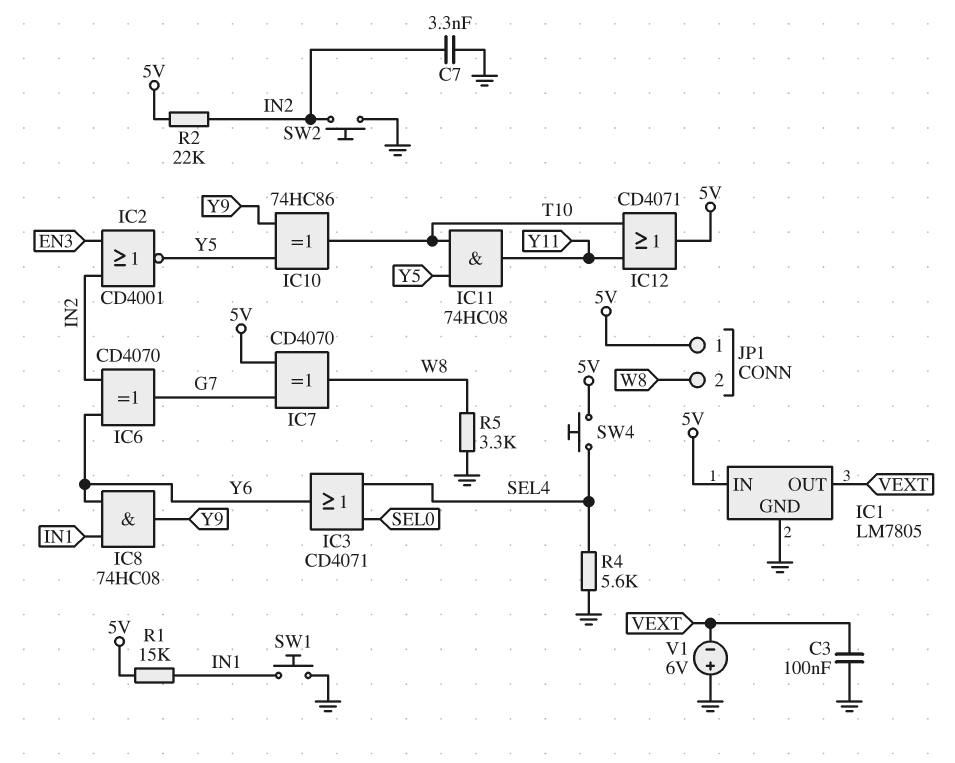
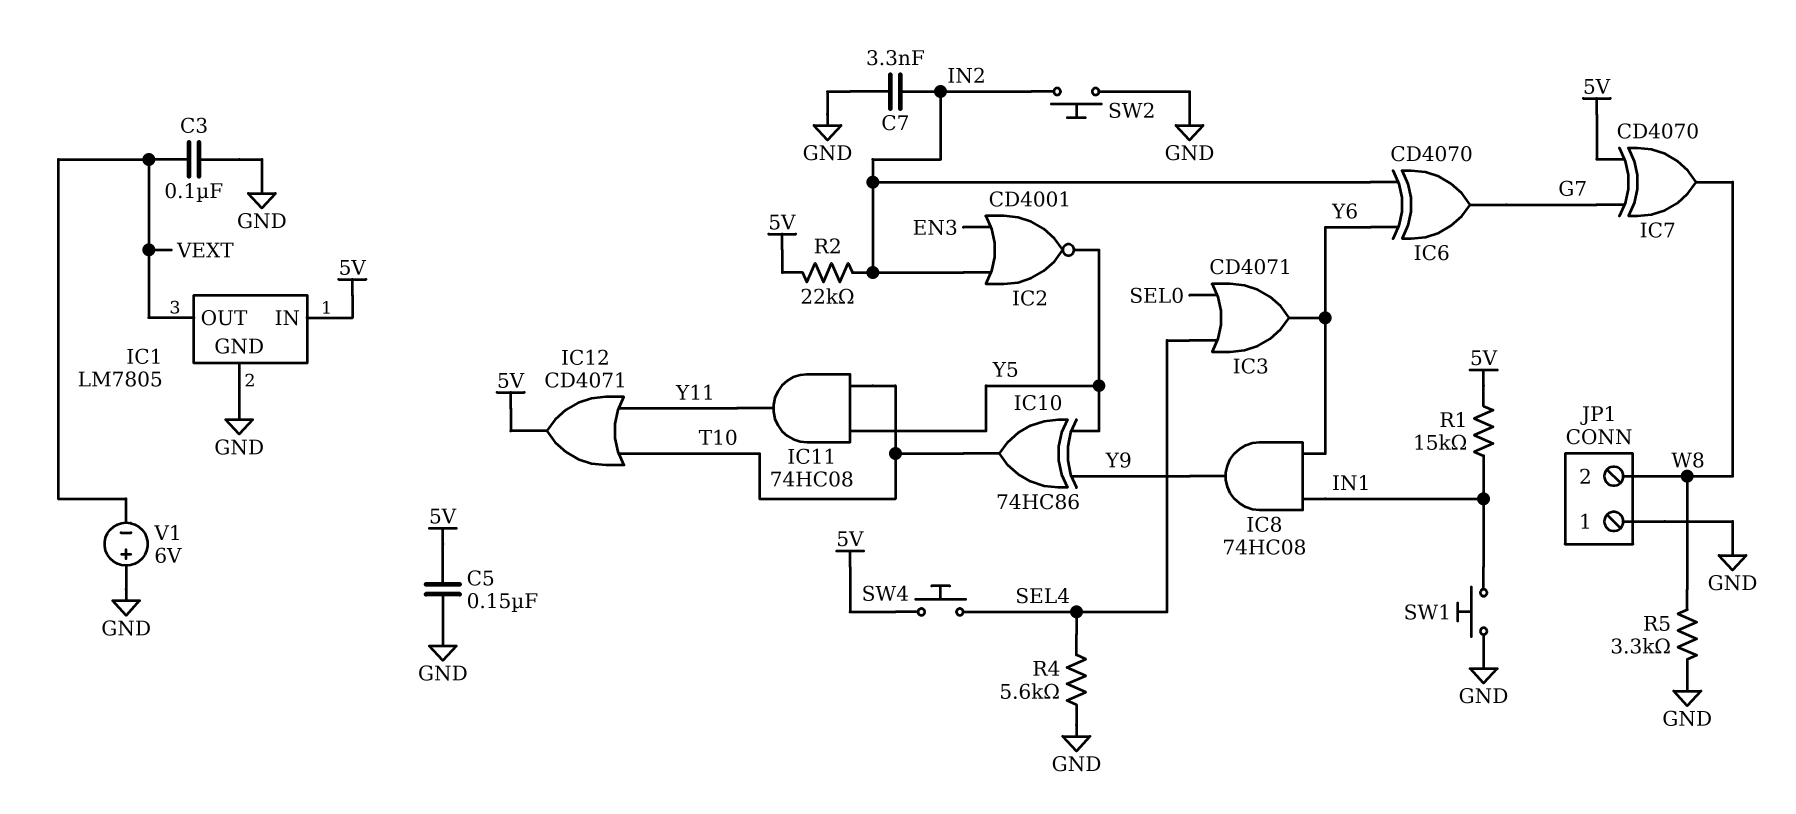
C5: none -> 150nF (5V, GND)
JP1 pin 1: 5V -> GND

